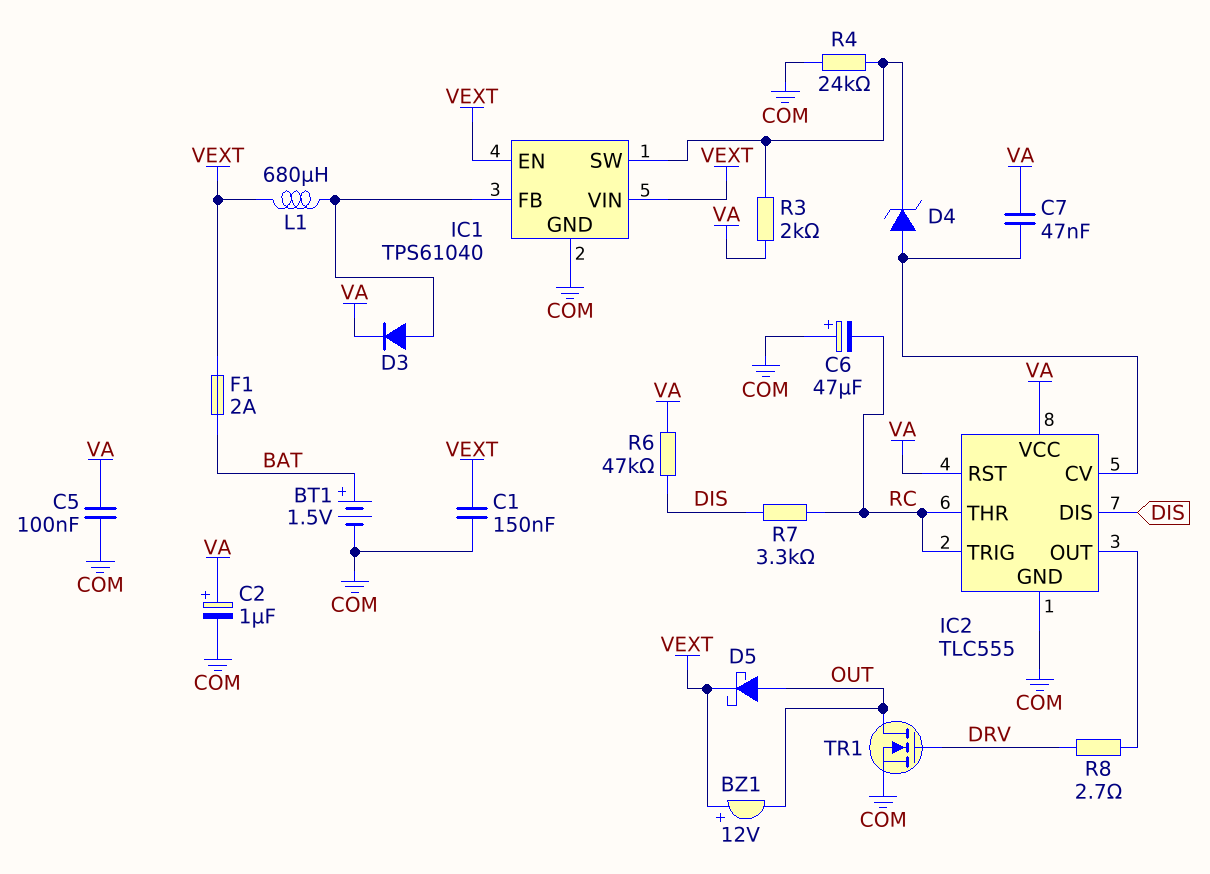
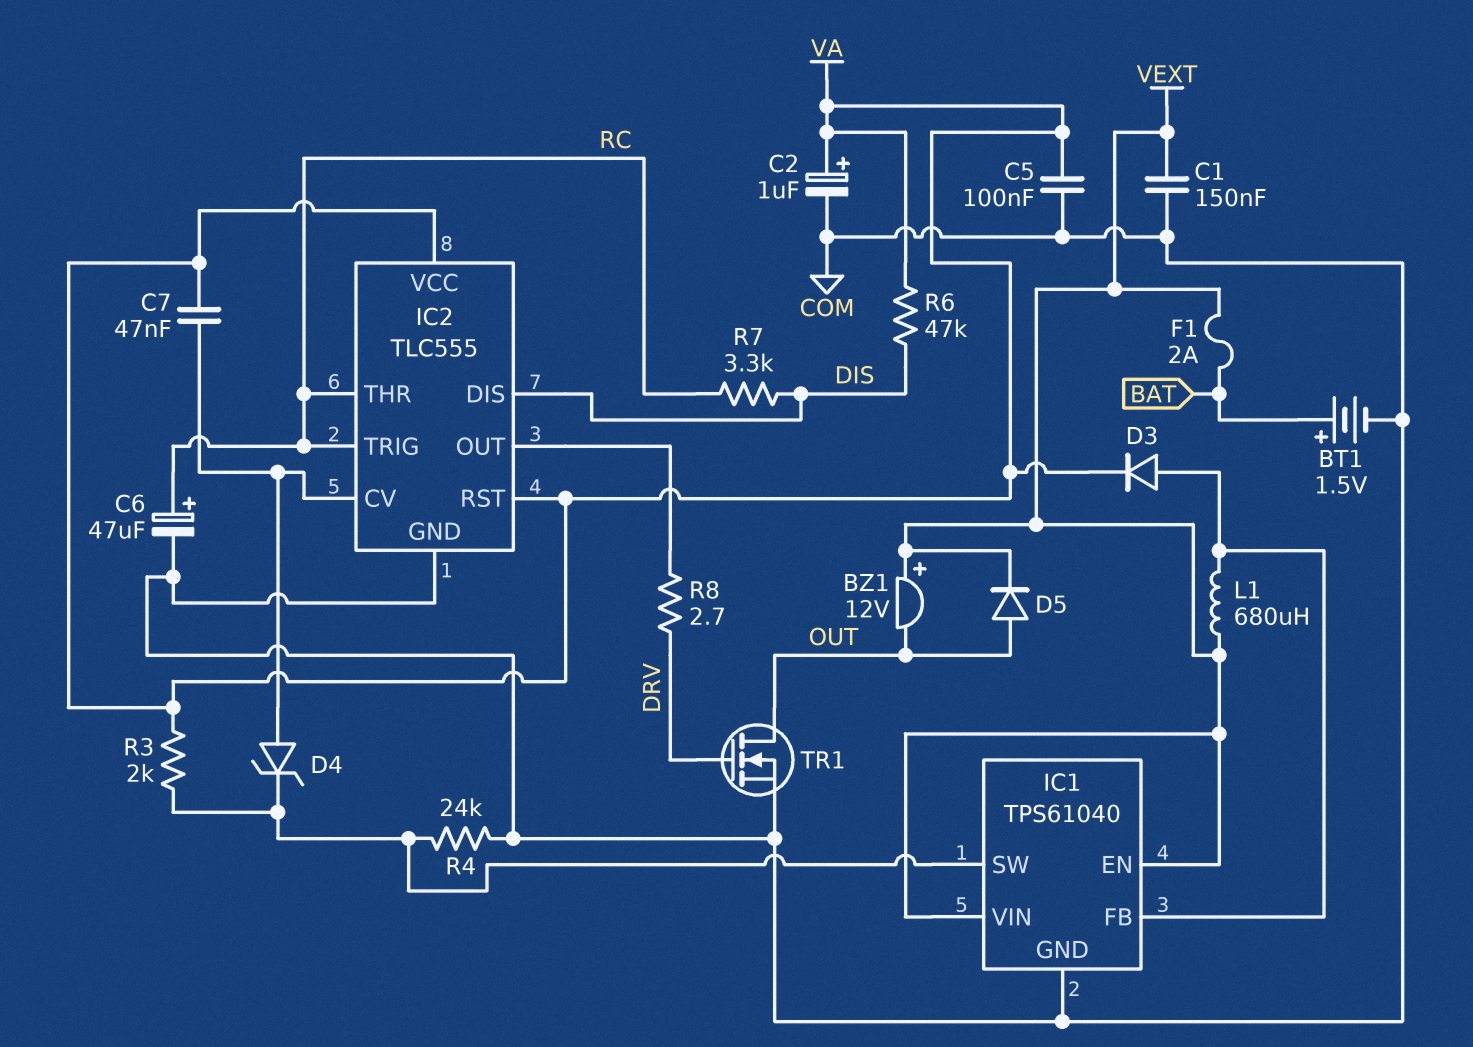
C6: 47uF (plus COM, minus RC) -> 47uF (plus RC, minus COM)
D5: schottky (A OUT, K VEXT) -> diode (A OUT, K VEXT)

